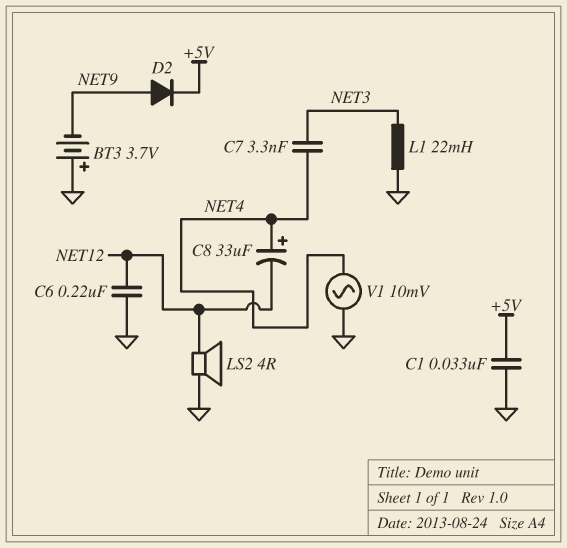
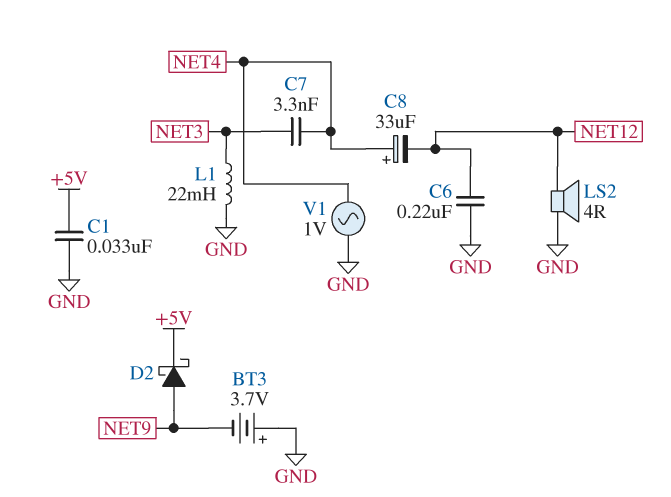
D2: diode (A NET9, K +5V) -> schottky (A NET9, K +5V)
V1: AC 10mV (GND, NET4) -> AC 1V (GND, NET4)

